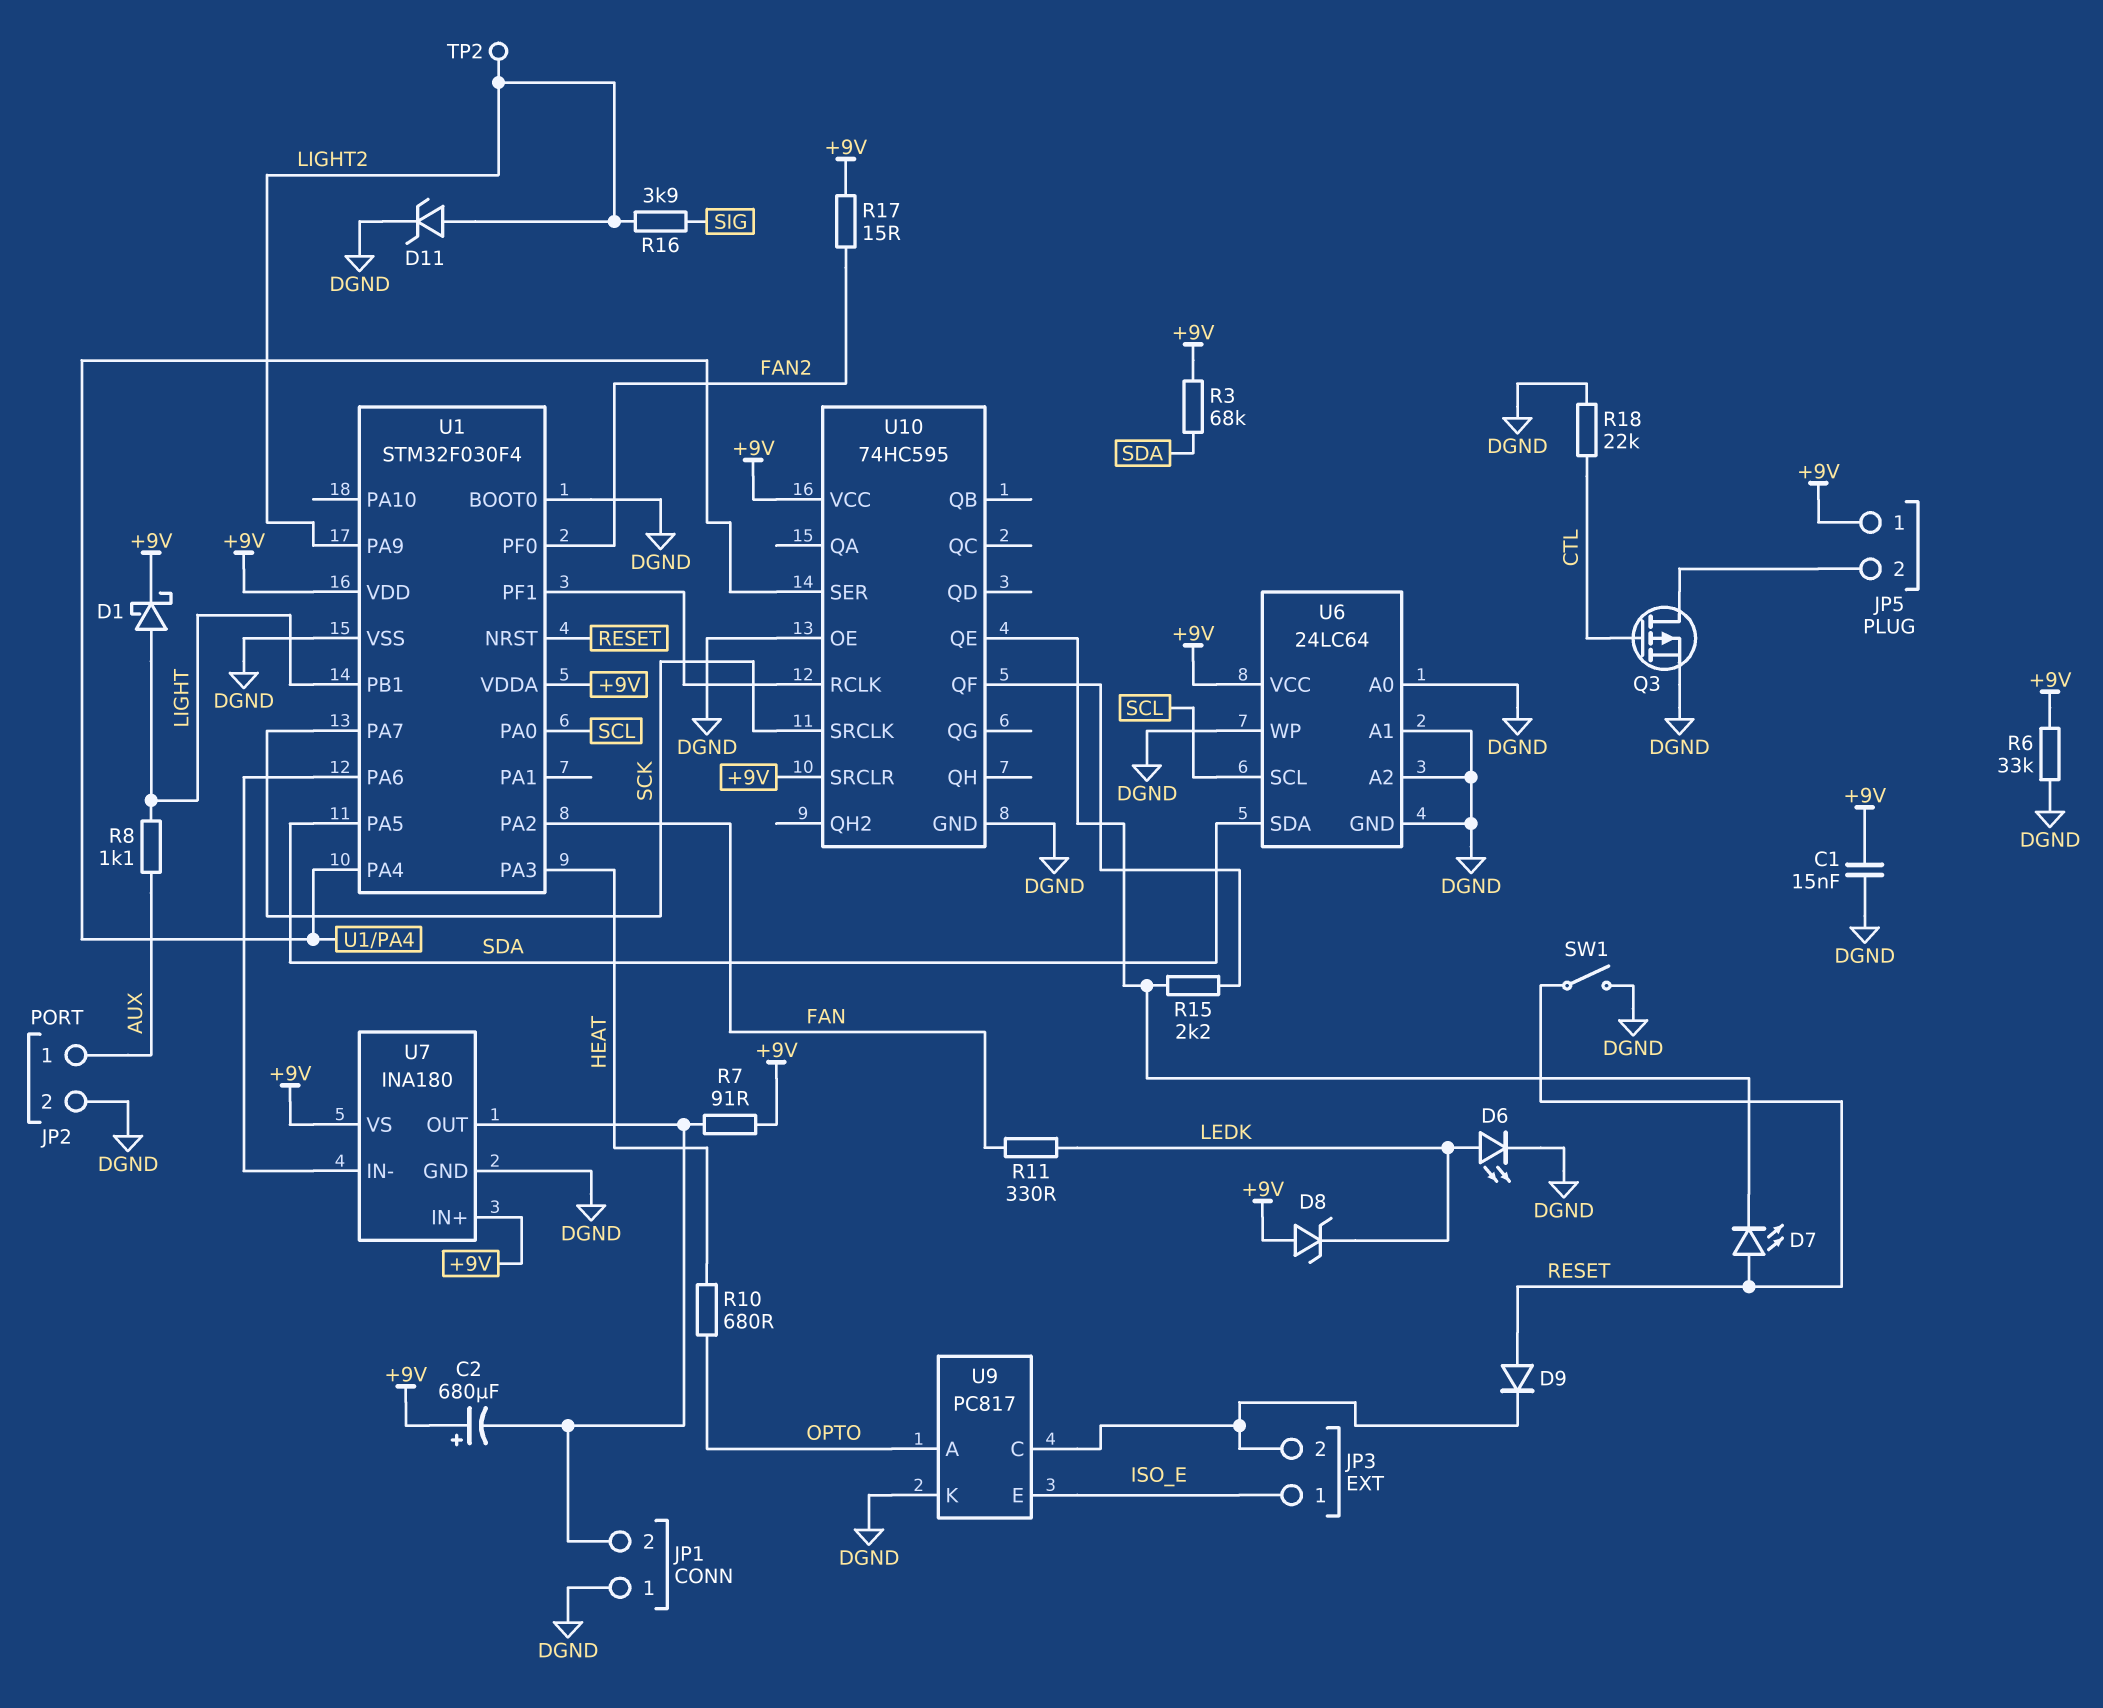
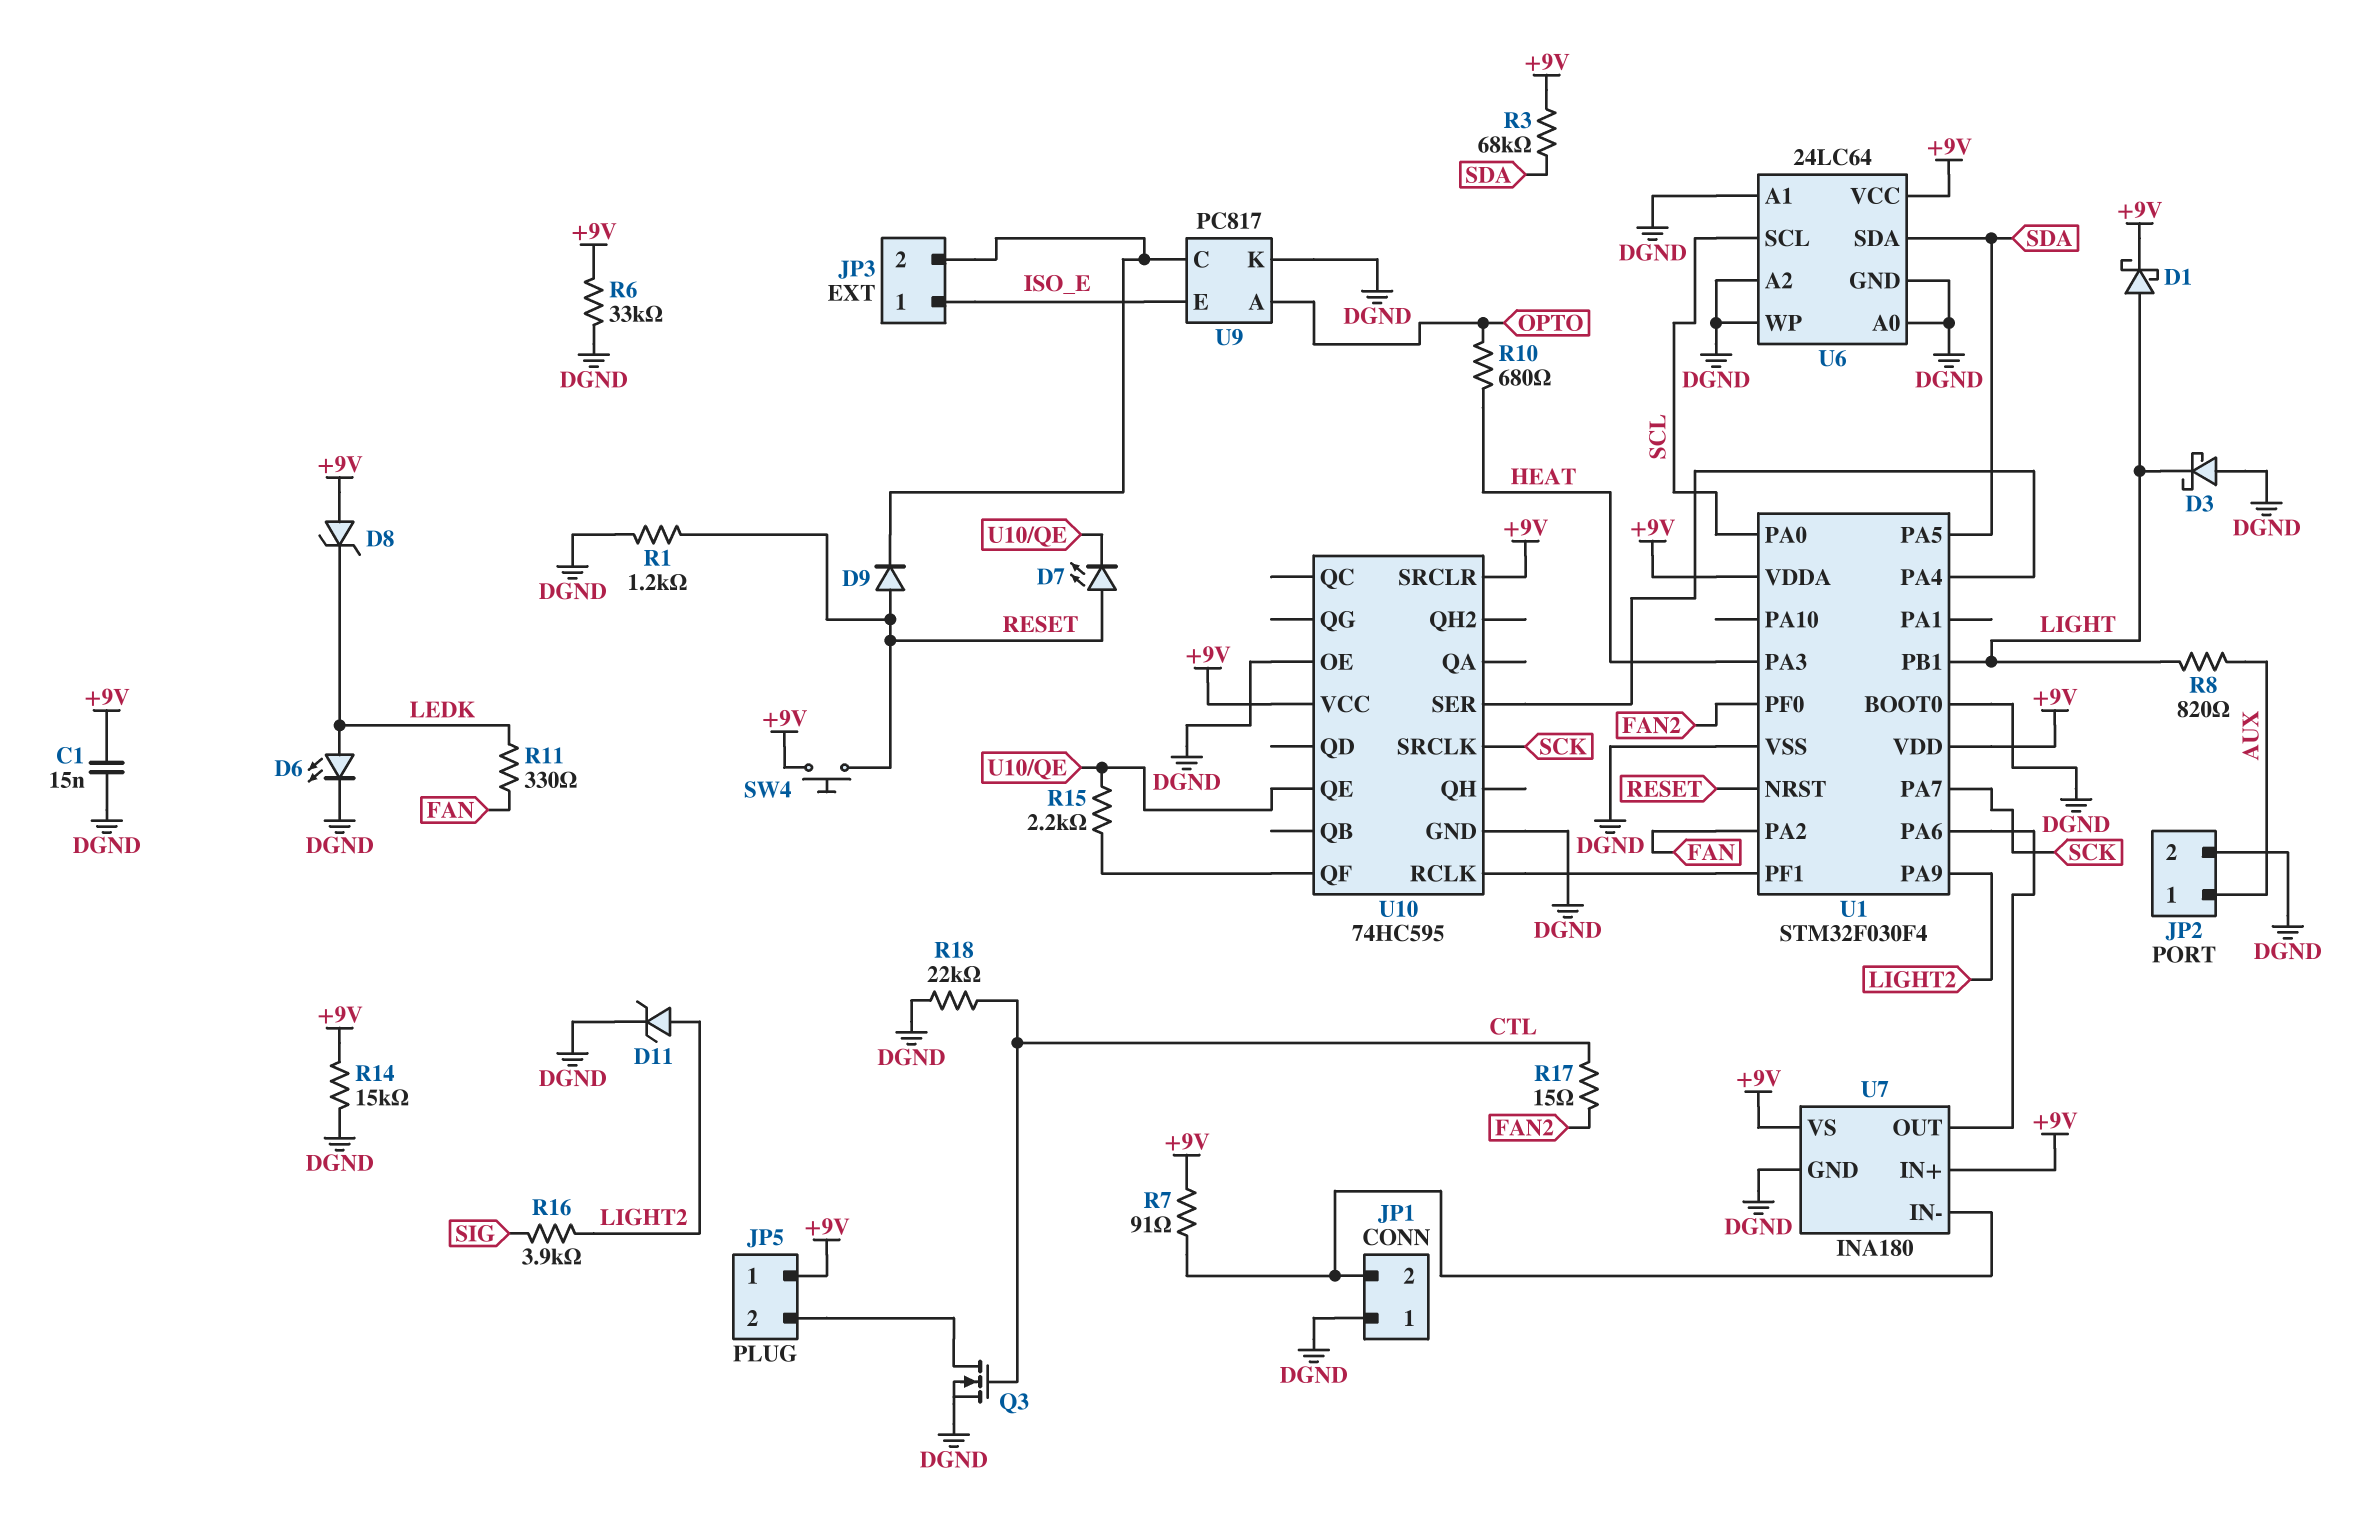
C2: 680uF (plus +9V, minus JP1/2) -> none
D3: none -> schottky (A DGND, K LIGHT)
Q3: PMOS (G CTL, D JP5/2, S DGND) -> NMOS (G CTL, D JP5/2, S DGND)
R1: none -> 1.2k (DGND, RESET)
R8: 1.1k (AUX, LIGHT) -> 820 (AUX, LIGHT)
R14: none -> 15k (+9V, DGND)
R17: 15 (+9V, FAN2) -> 15 (CTL, FAN2)
SW1: switch (DGND, RESET) -> none
SW4: none -> button (+9V, RESET)
TP2: test point (LIGHT2) -> none
U7 pin IN-: U1/PA6 -> JP1/2
U7 pin OUT: JP1/2 -> U1/PA6

